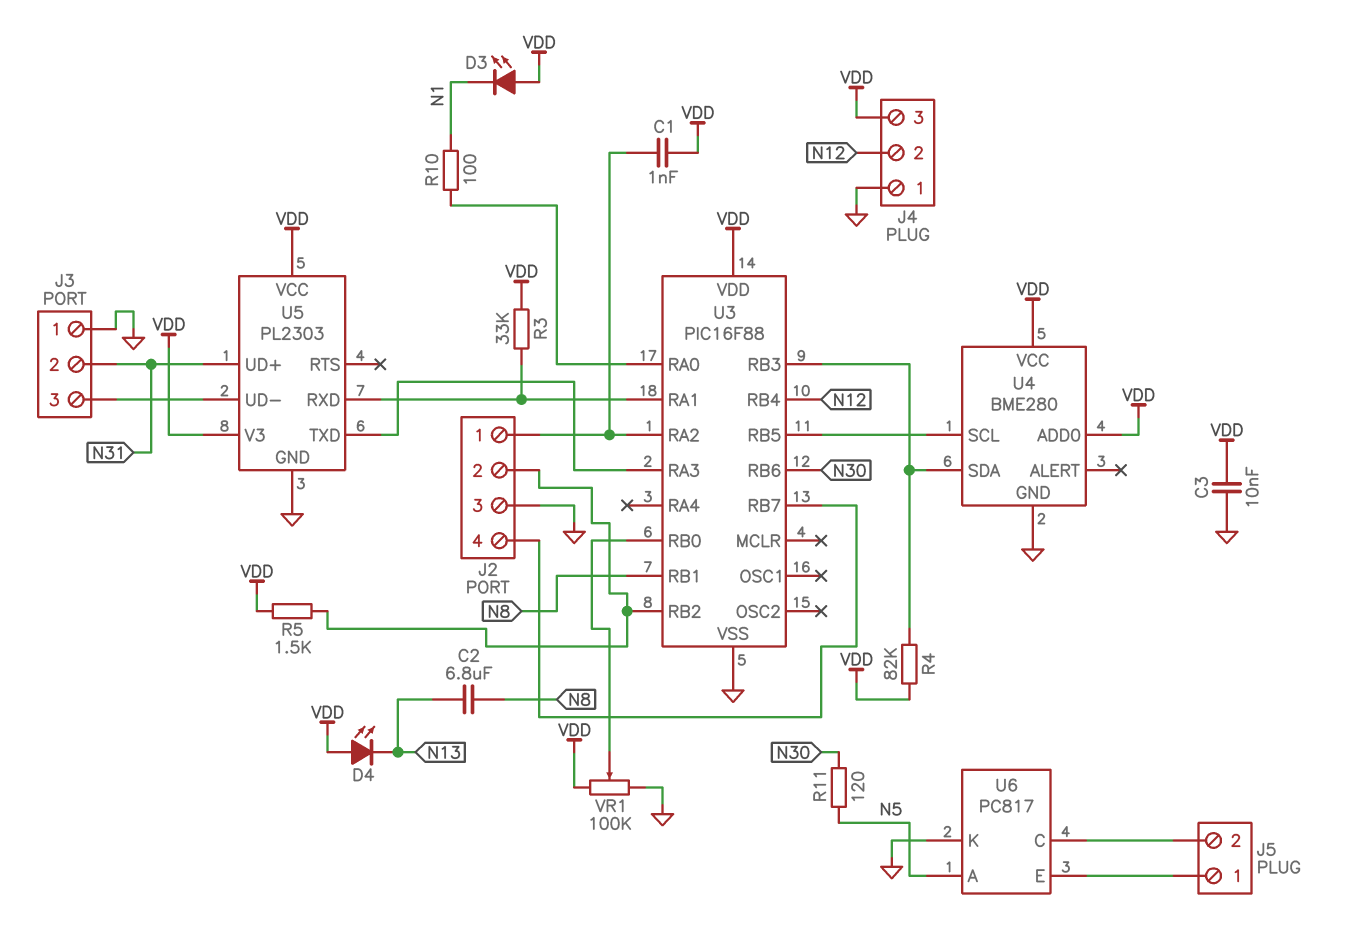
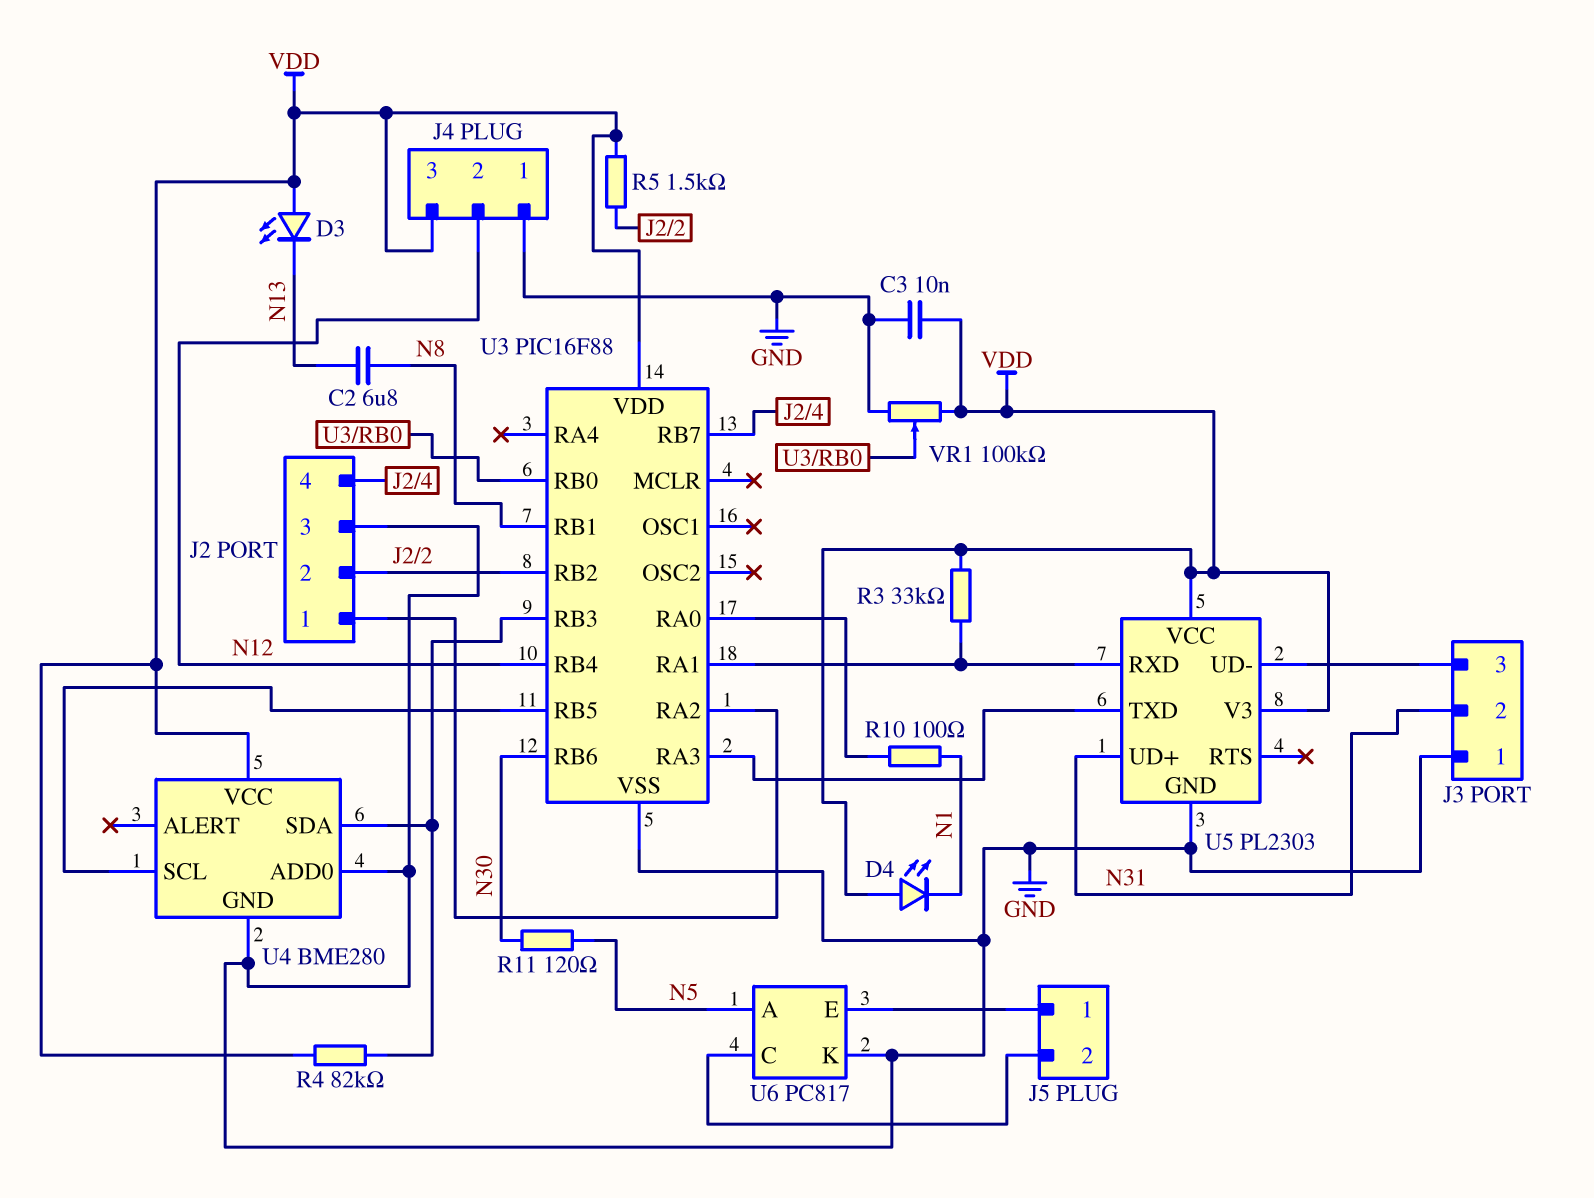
C1: 1nF (J2/1, VDD) -> none
D3: LED (A VDD, K N1) -> LED (A VDD, K N13)
D4: LED (A VDD, K N13) -> LED (A VDD, K N1)
U4 pin ADD0: VDD -> GND

